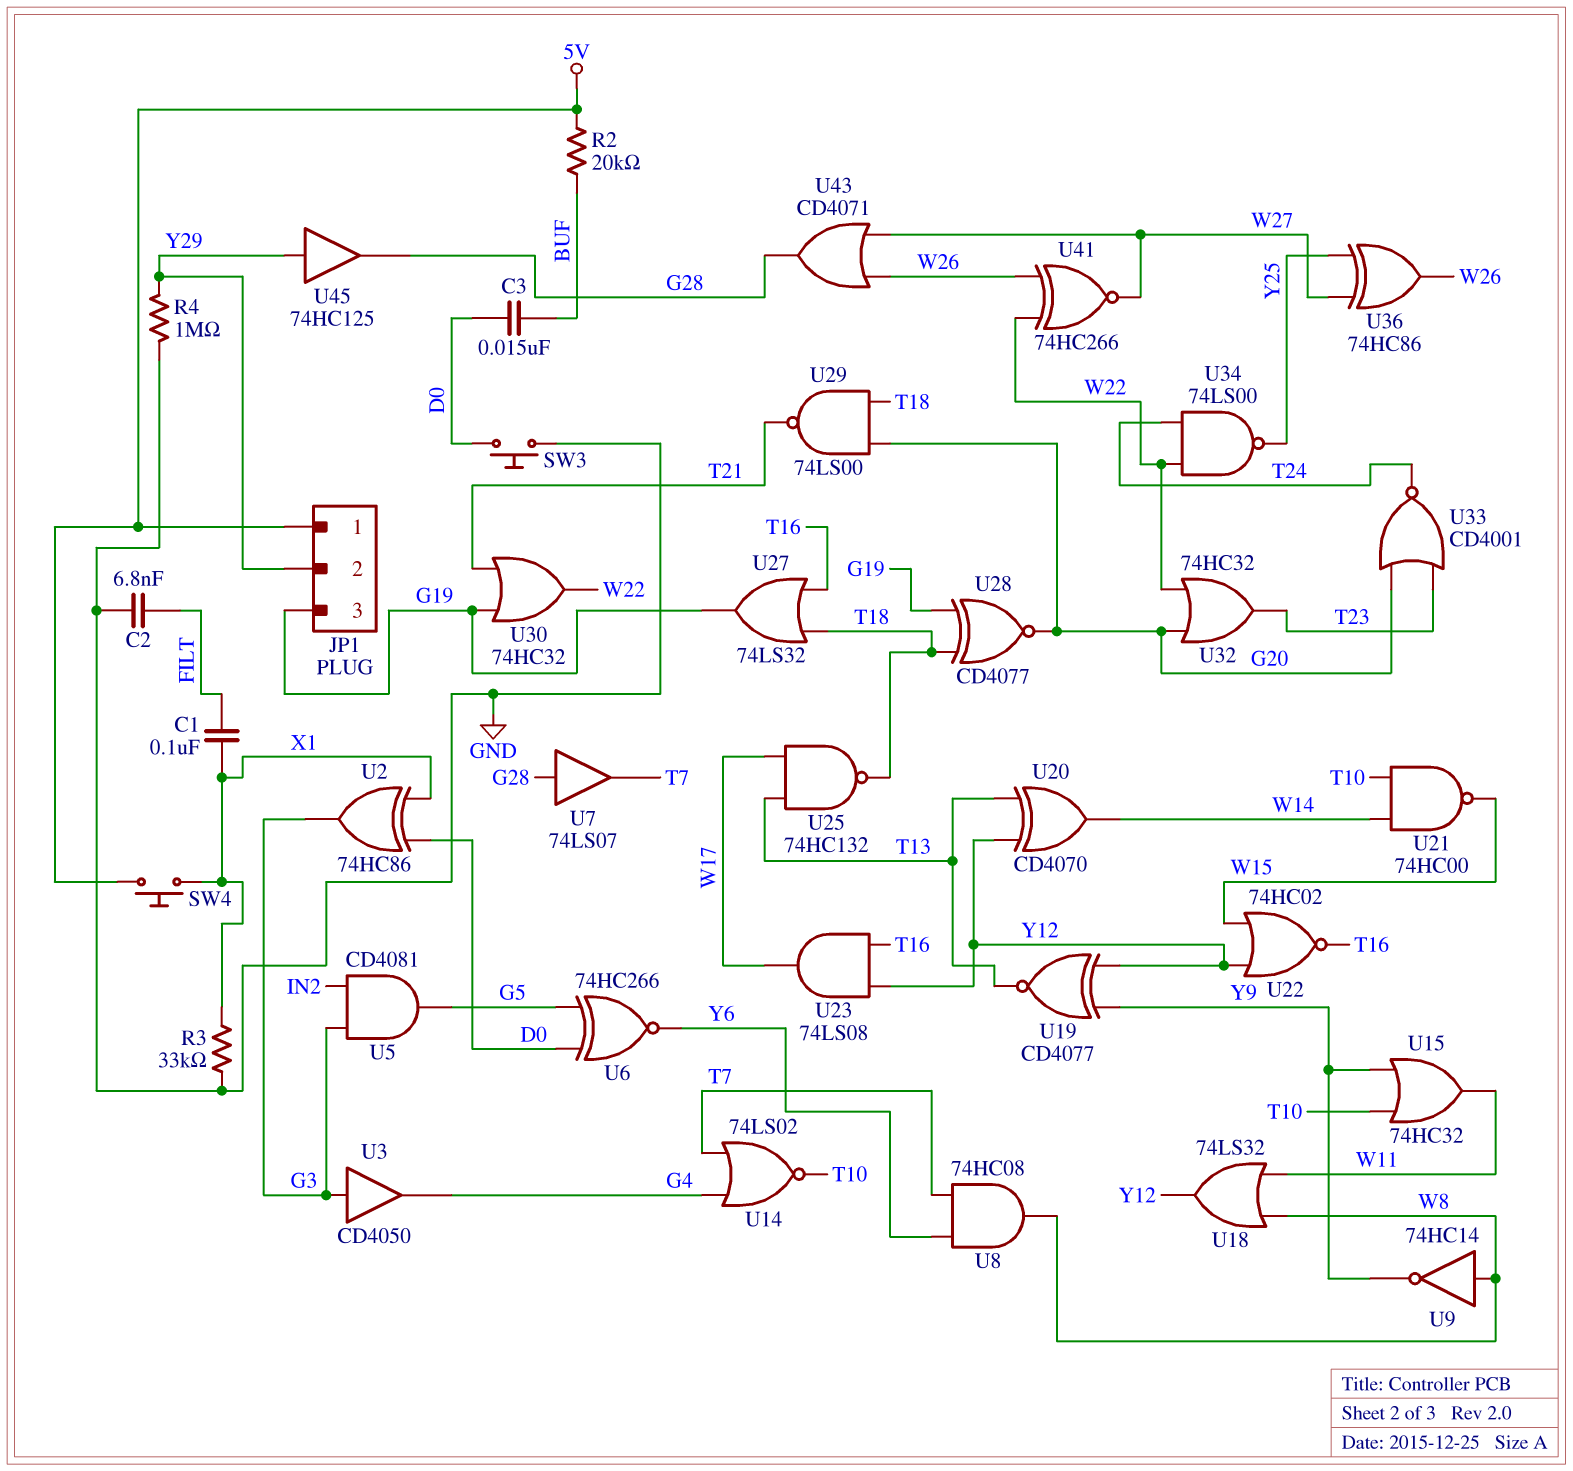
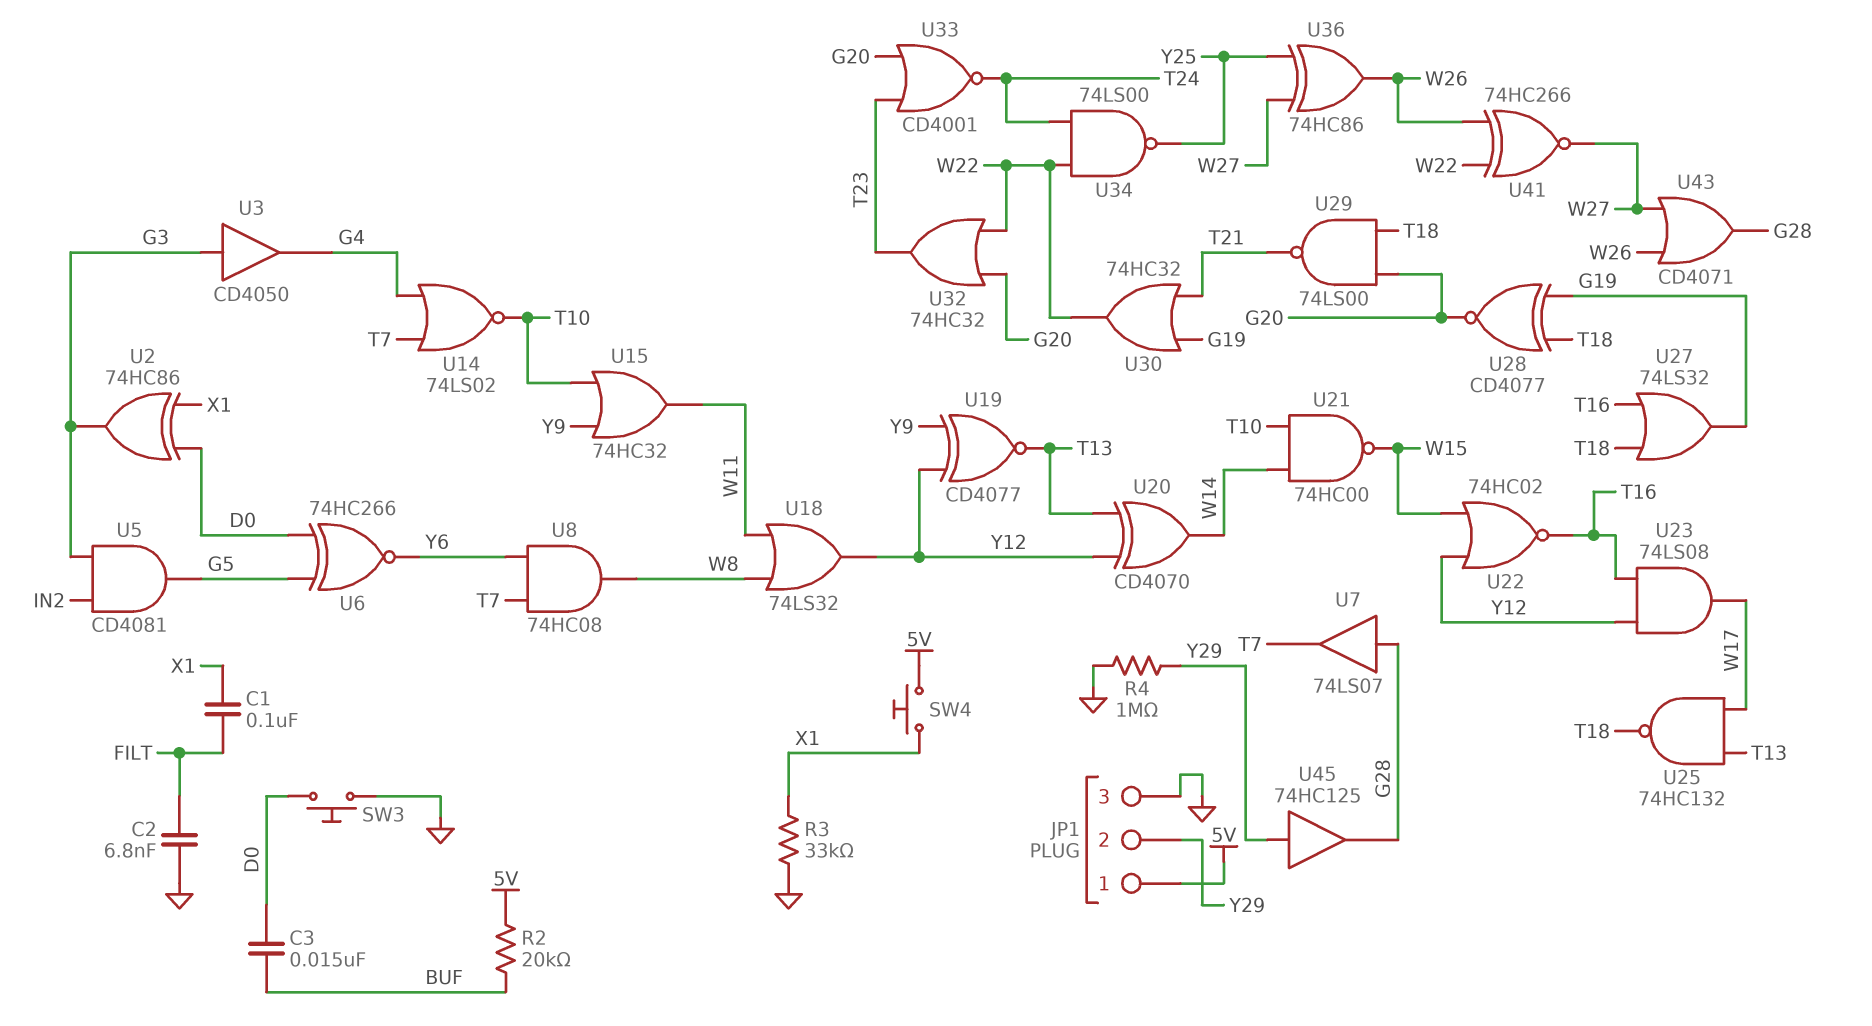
JP1 pin 3: G19 -> GND
U9: NOT 74HC14 (in W8, out Y9) -> none

